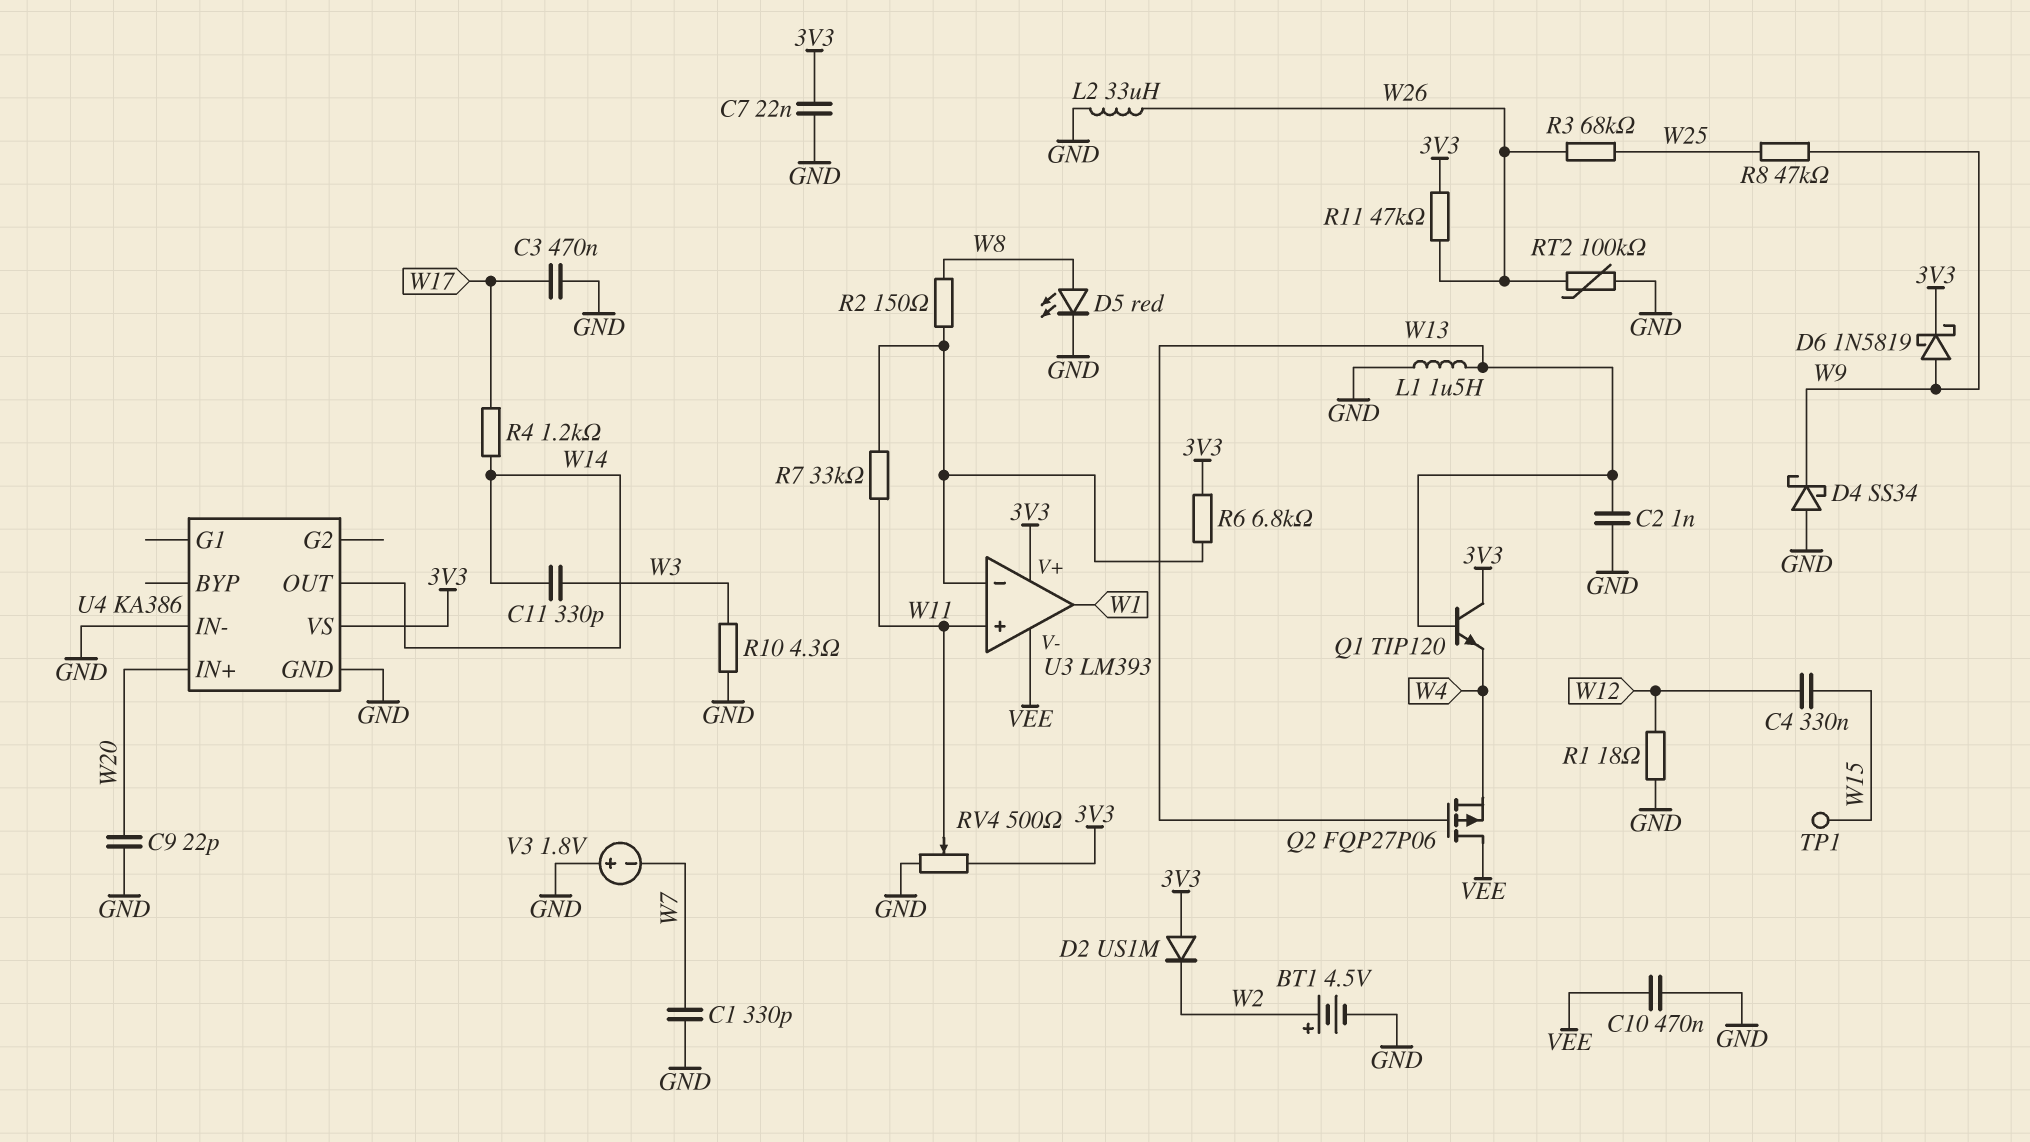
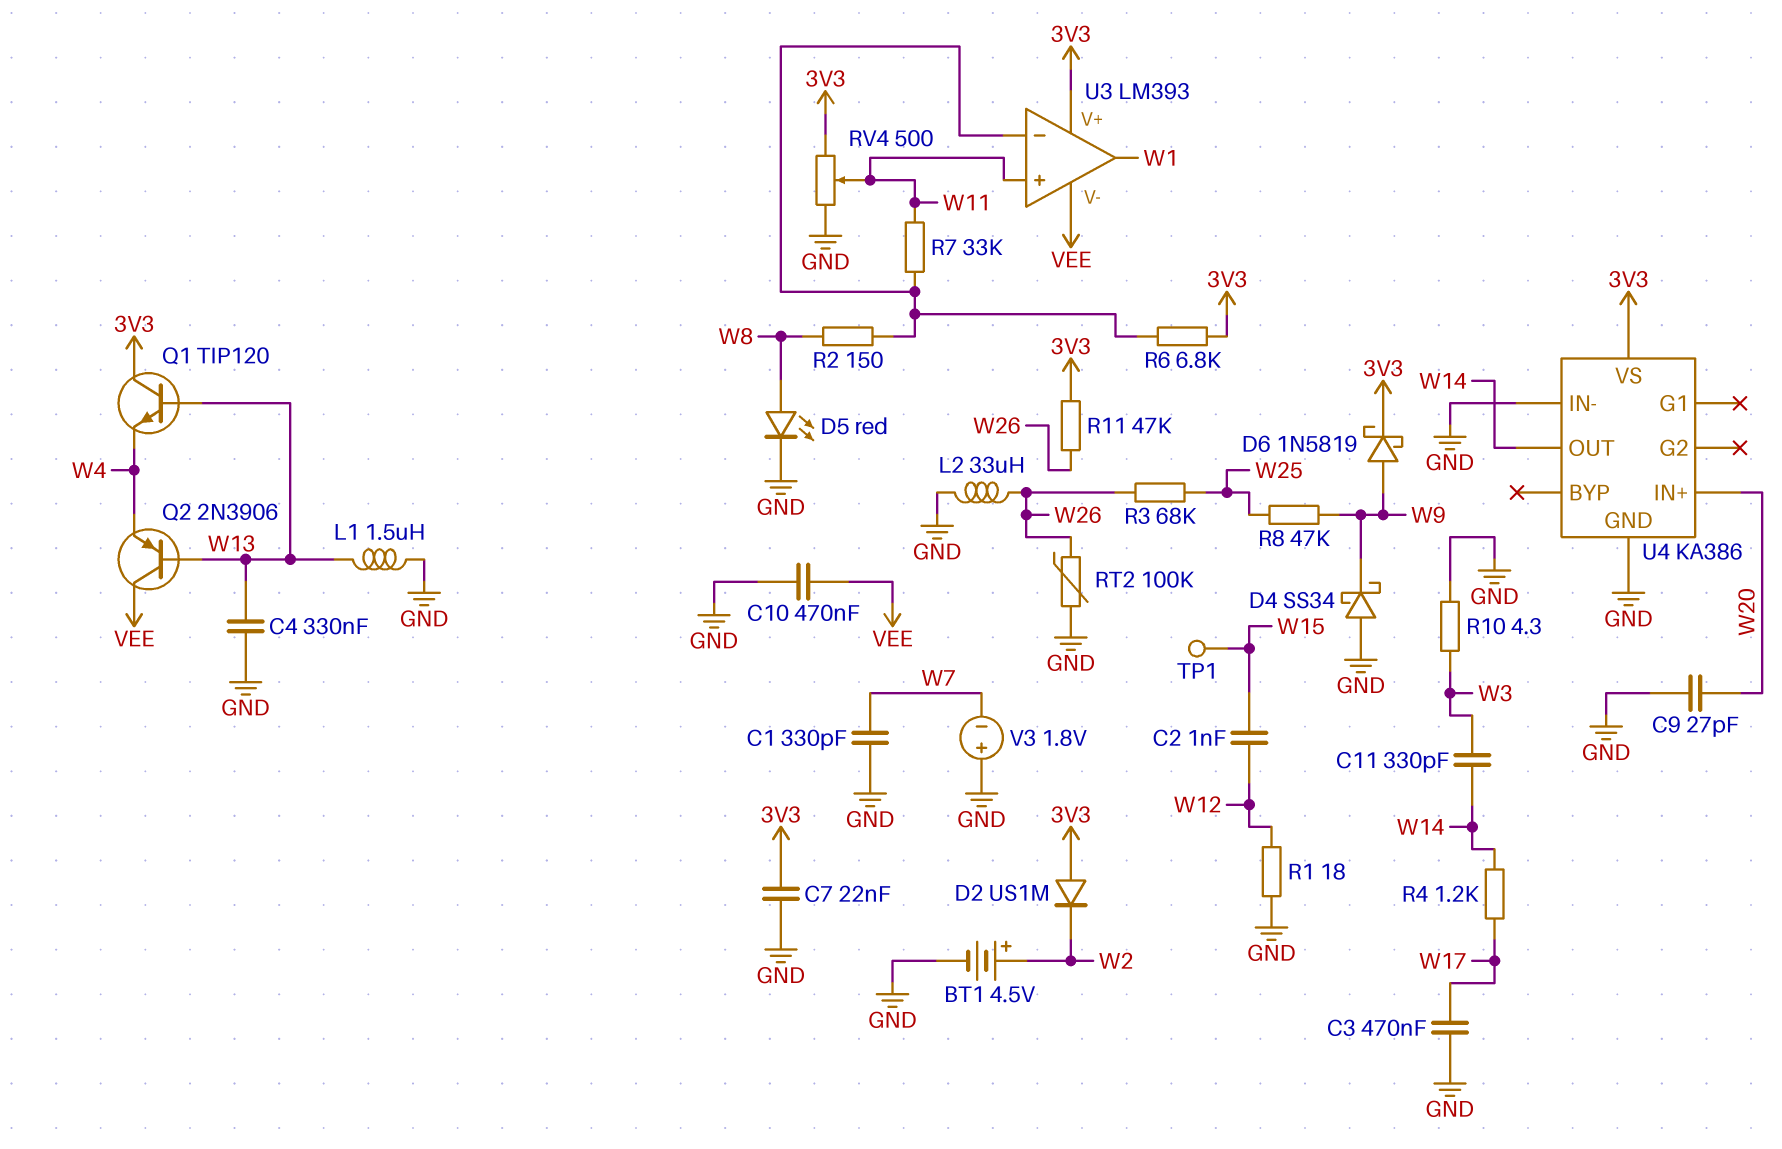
C2: 1nF (GND, W13) -> 1nF (W12, W15)
C4: 330nF (W12, W15) -> 330nF (GND, W13)
C9: 22pF (GND, W20) -> 27pF (GND, W20)
Q2: PMOS FQP27P06 (G W13, D VEE, S W4) -> PNP 2N3906 (B W13, C VEE, E W4)

